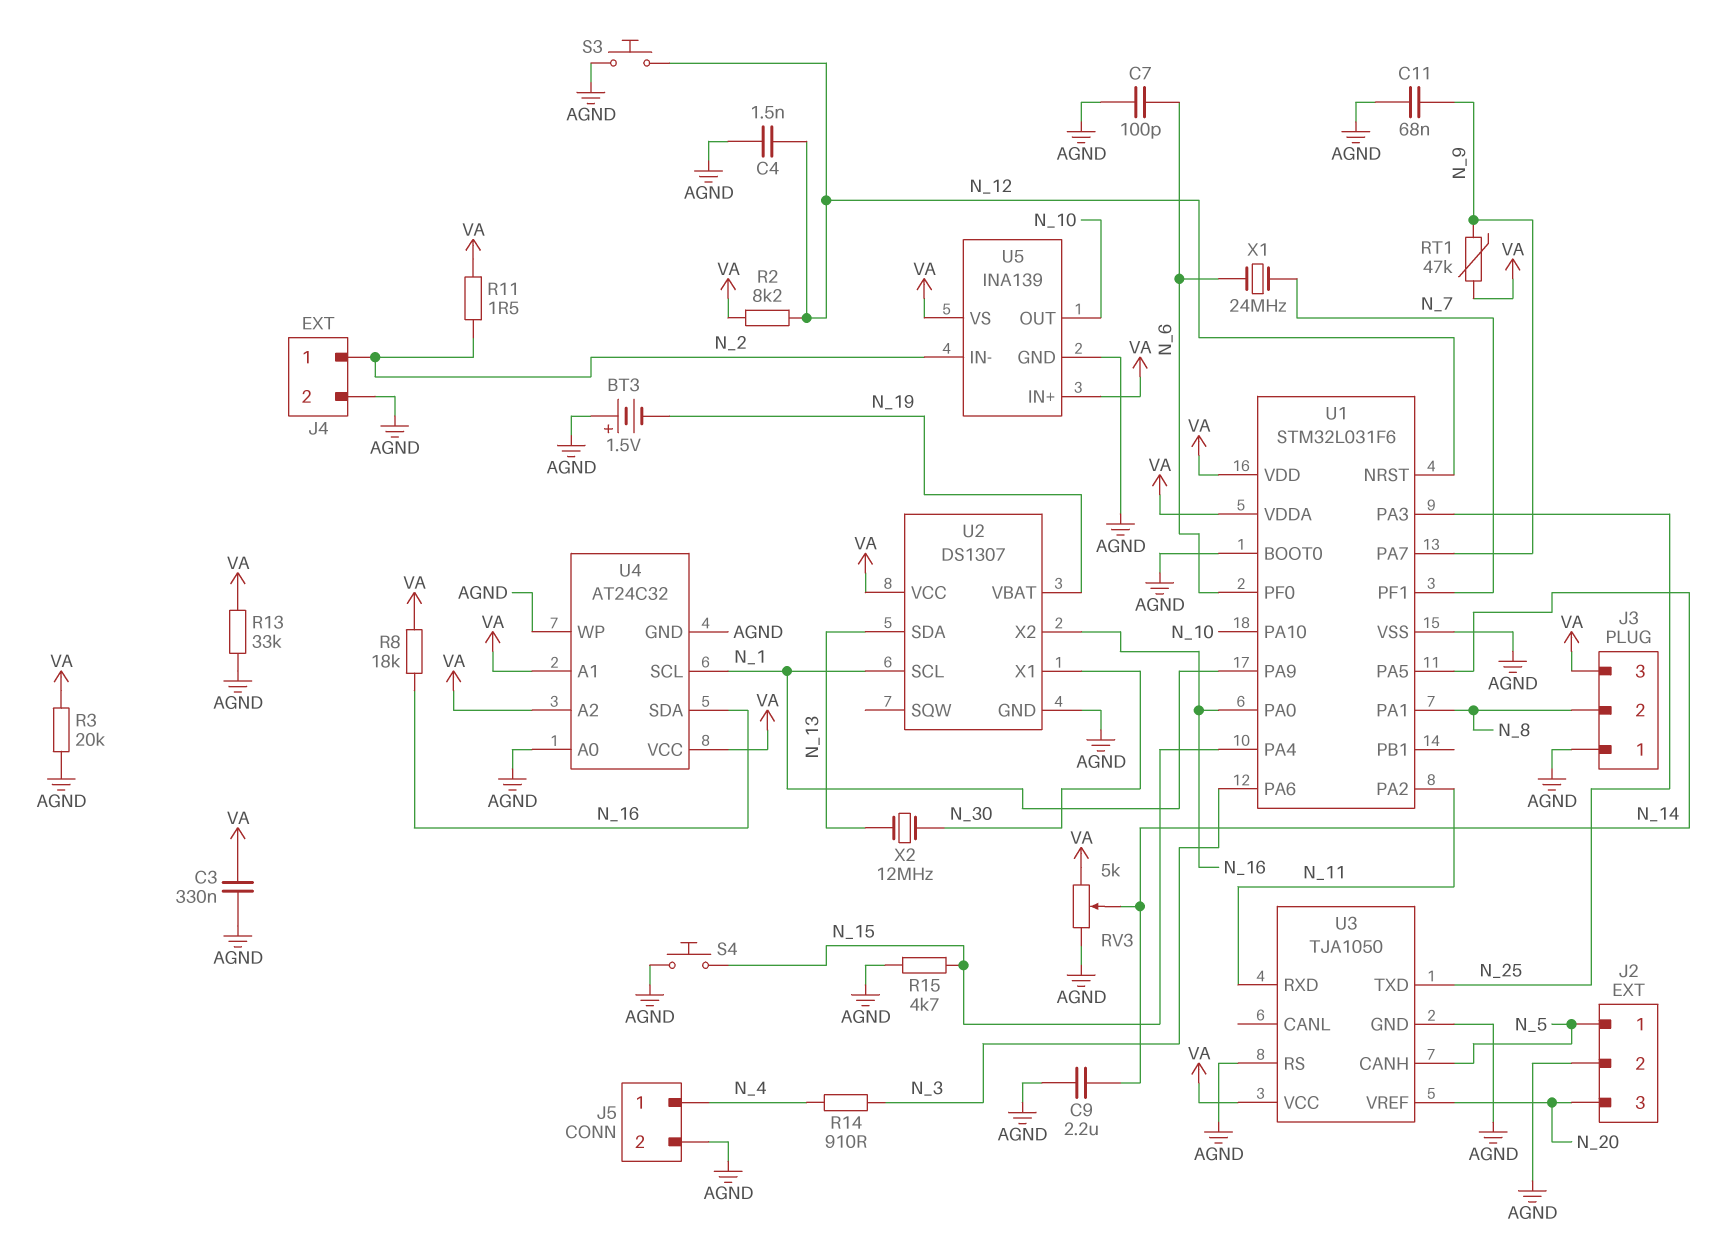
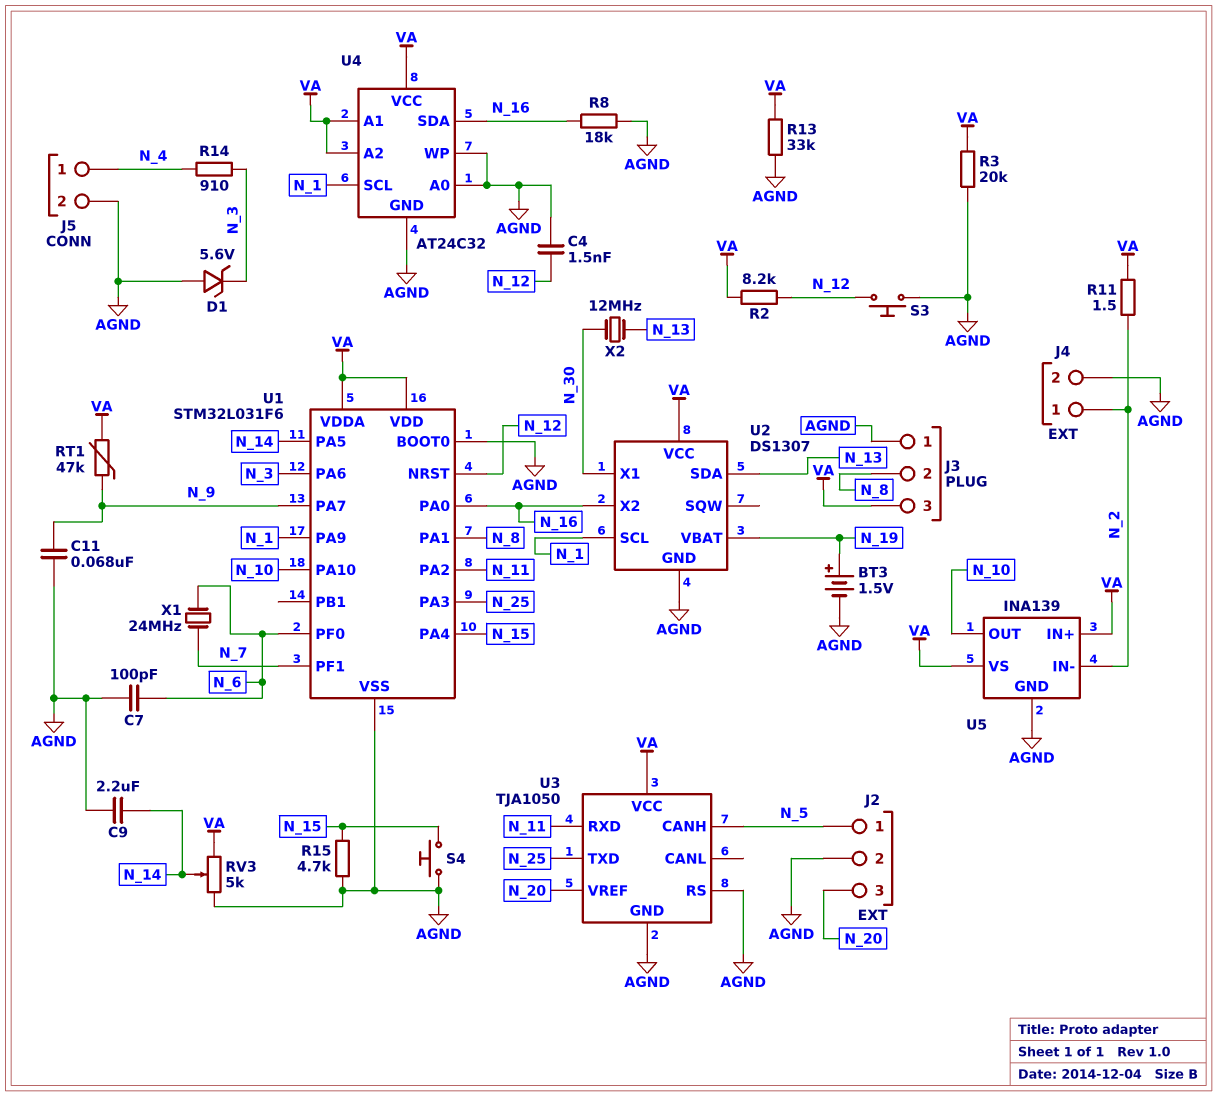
BT3: 1.5V (plus AGND, minus N_19) -> 1.5V (plus N_19, minus AGND)
C3: 330nF (AGND, VA) -> none
D1: none -> zener 5.6V (A AGND, K N_3)
R8: 18k (N_16, VA) -> 18k (AGND, N_16)

